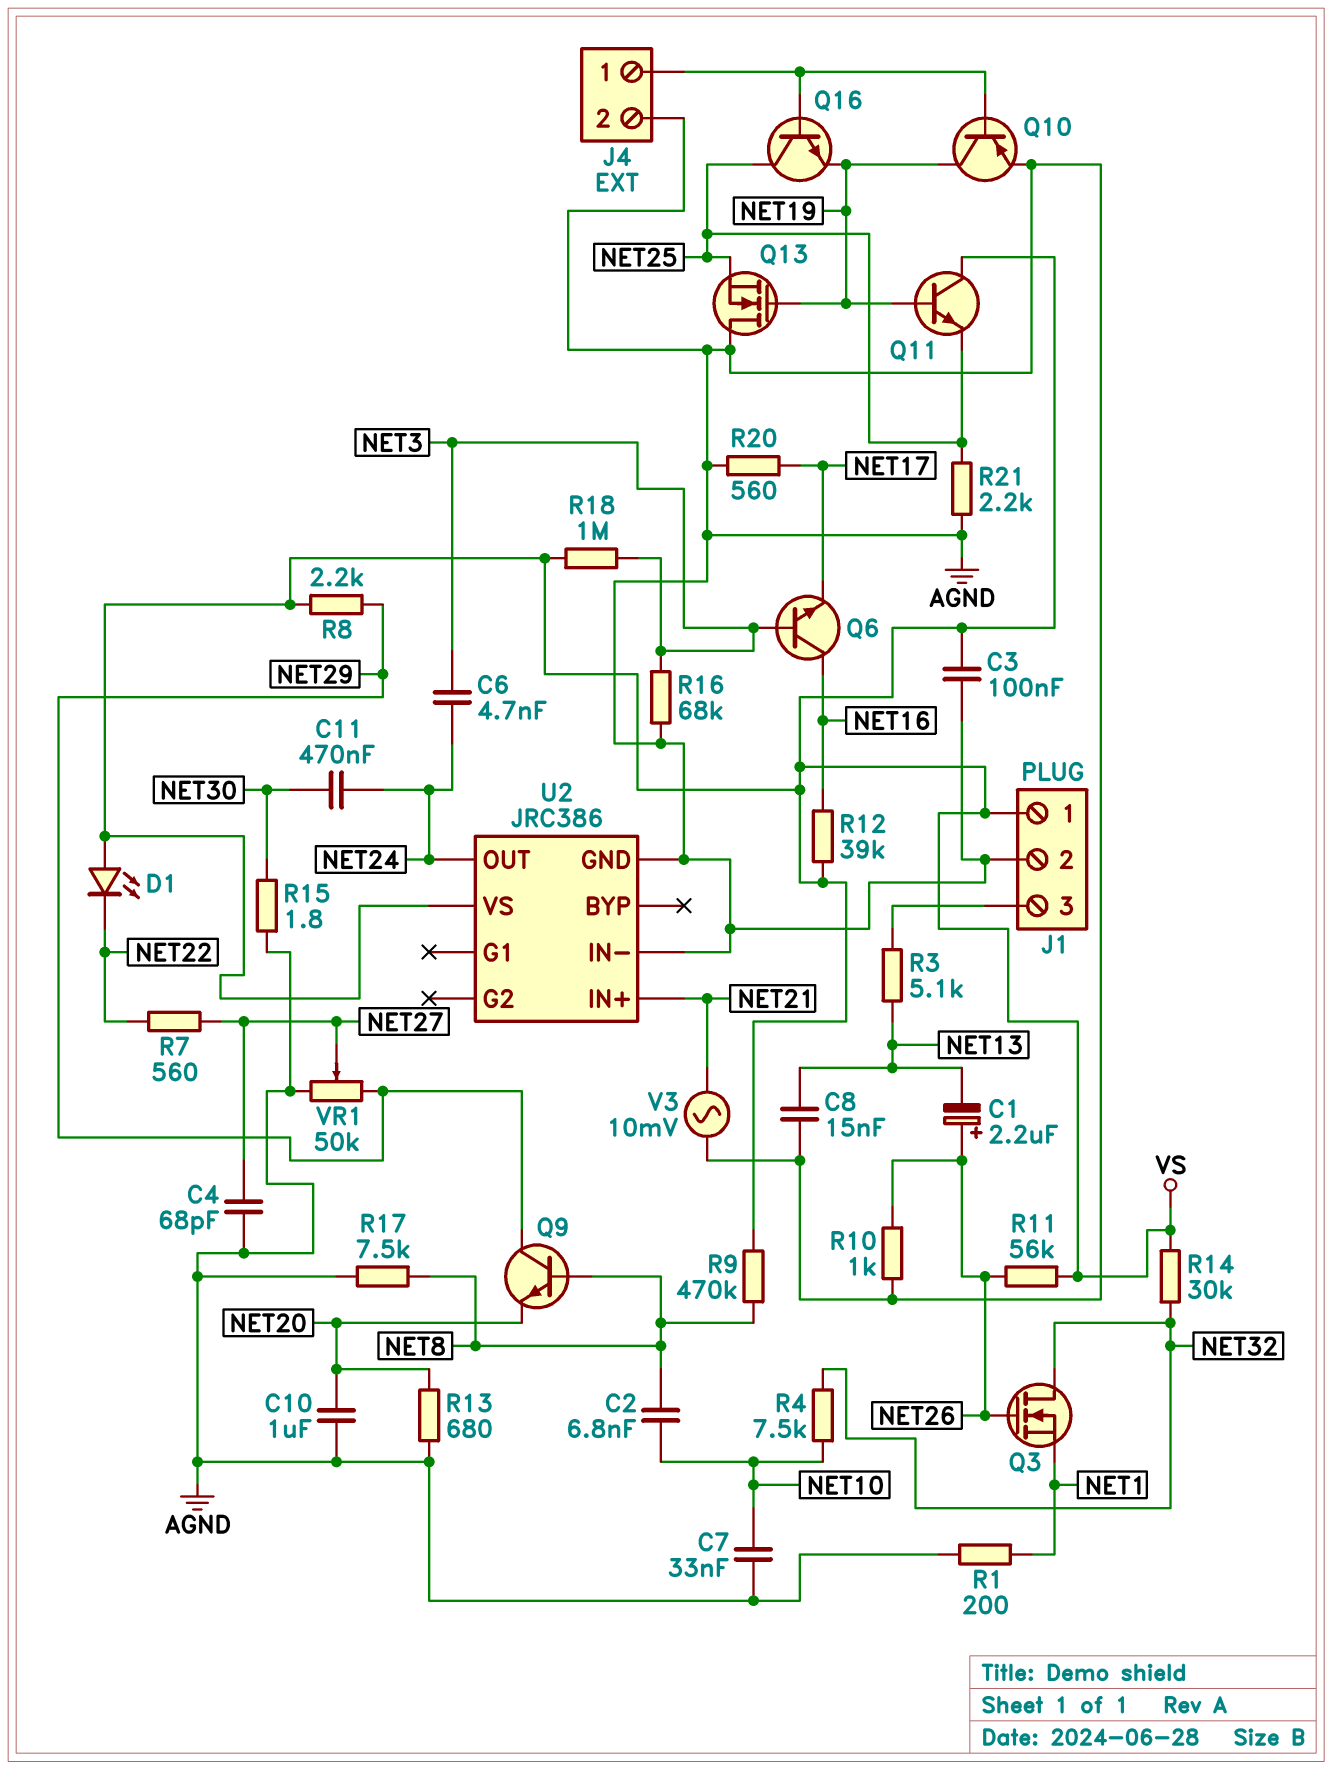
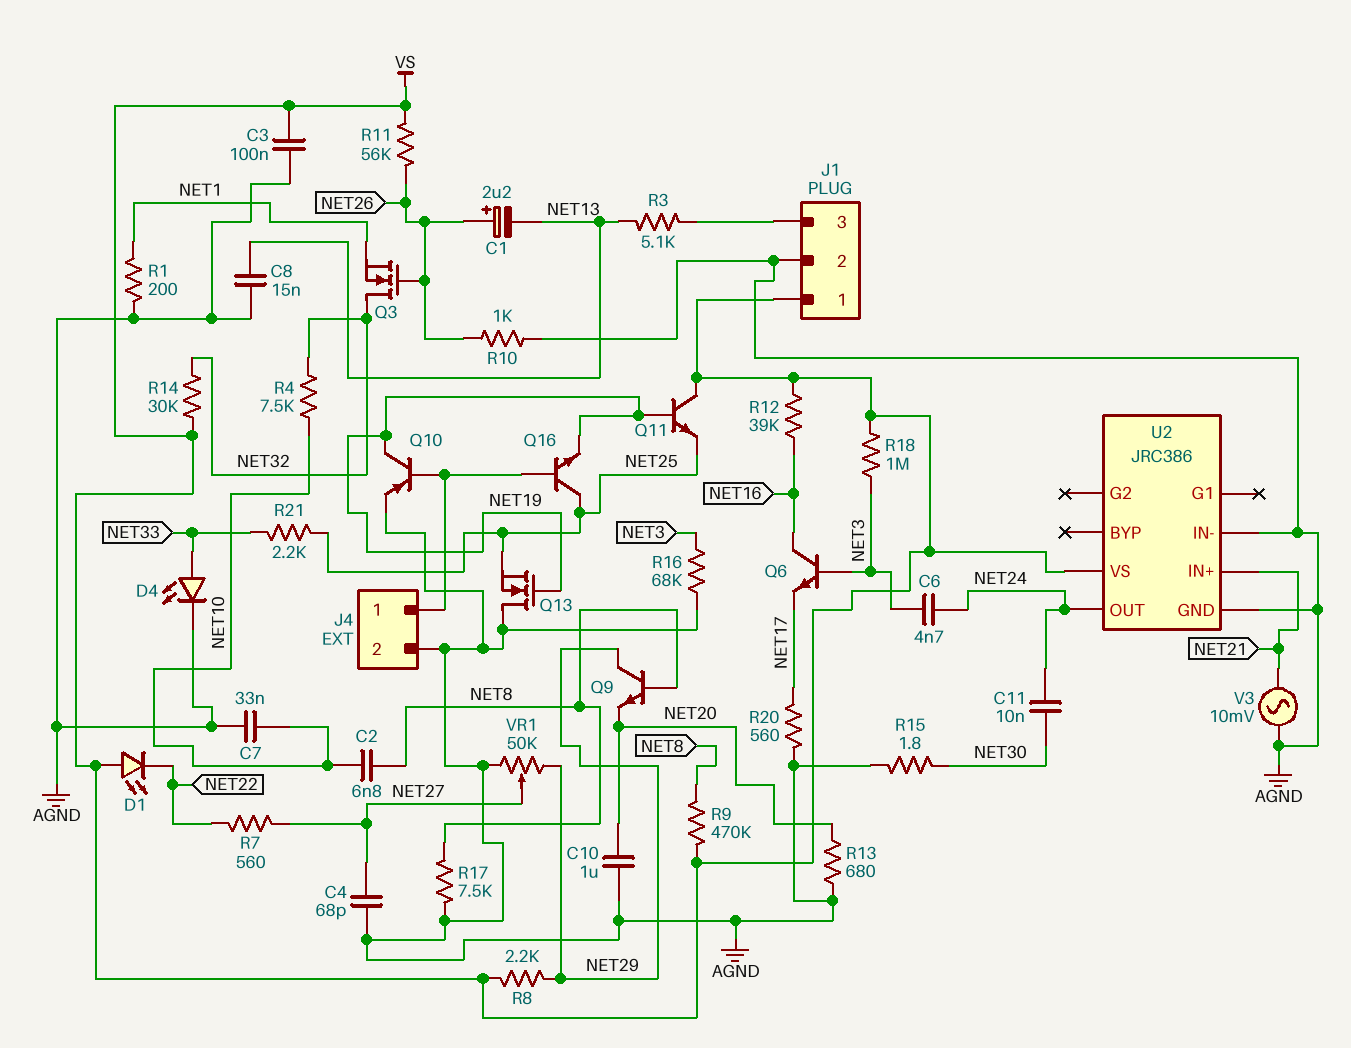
C11: 470nF (NET24, NET30) -> 10nF (NET24, NET30)
D4: none -> LED (A NET33, K AGND)
R21: 2.2k (AGND, NET25) -> 2.2k (NET25, NET33)

